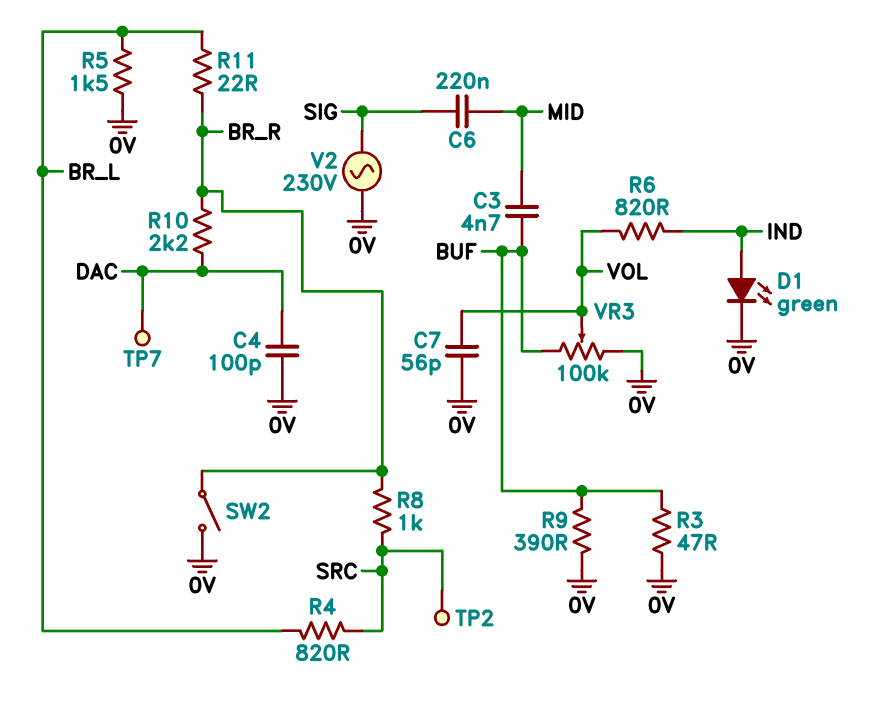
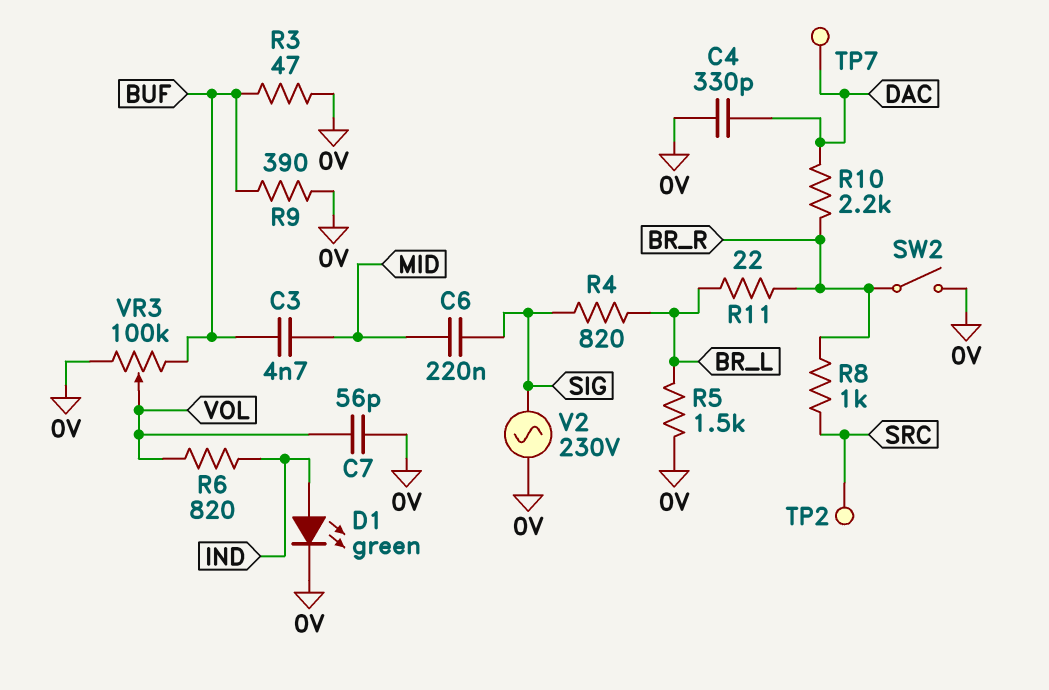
C4: 100pF (0V, DAC) -> 330pF (0V, DAC)
R4: 820 (BR_L, SRC) -> 820 (BR_L, SIG)

